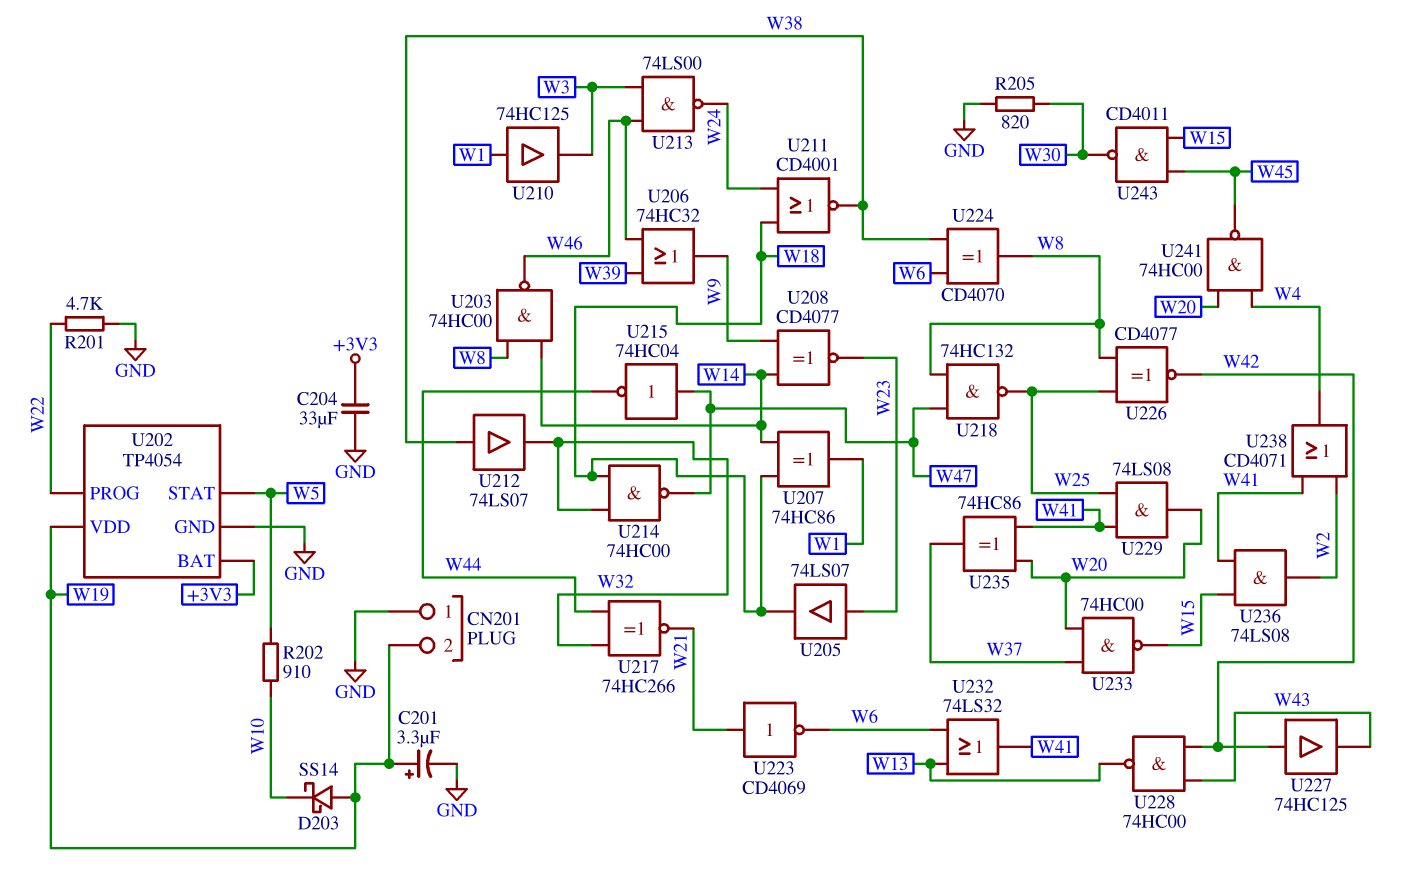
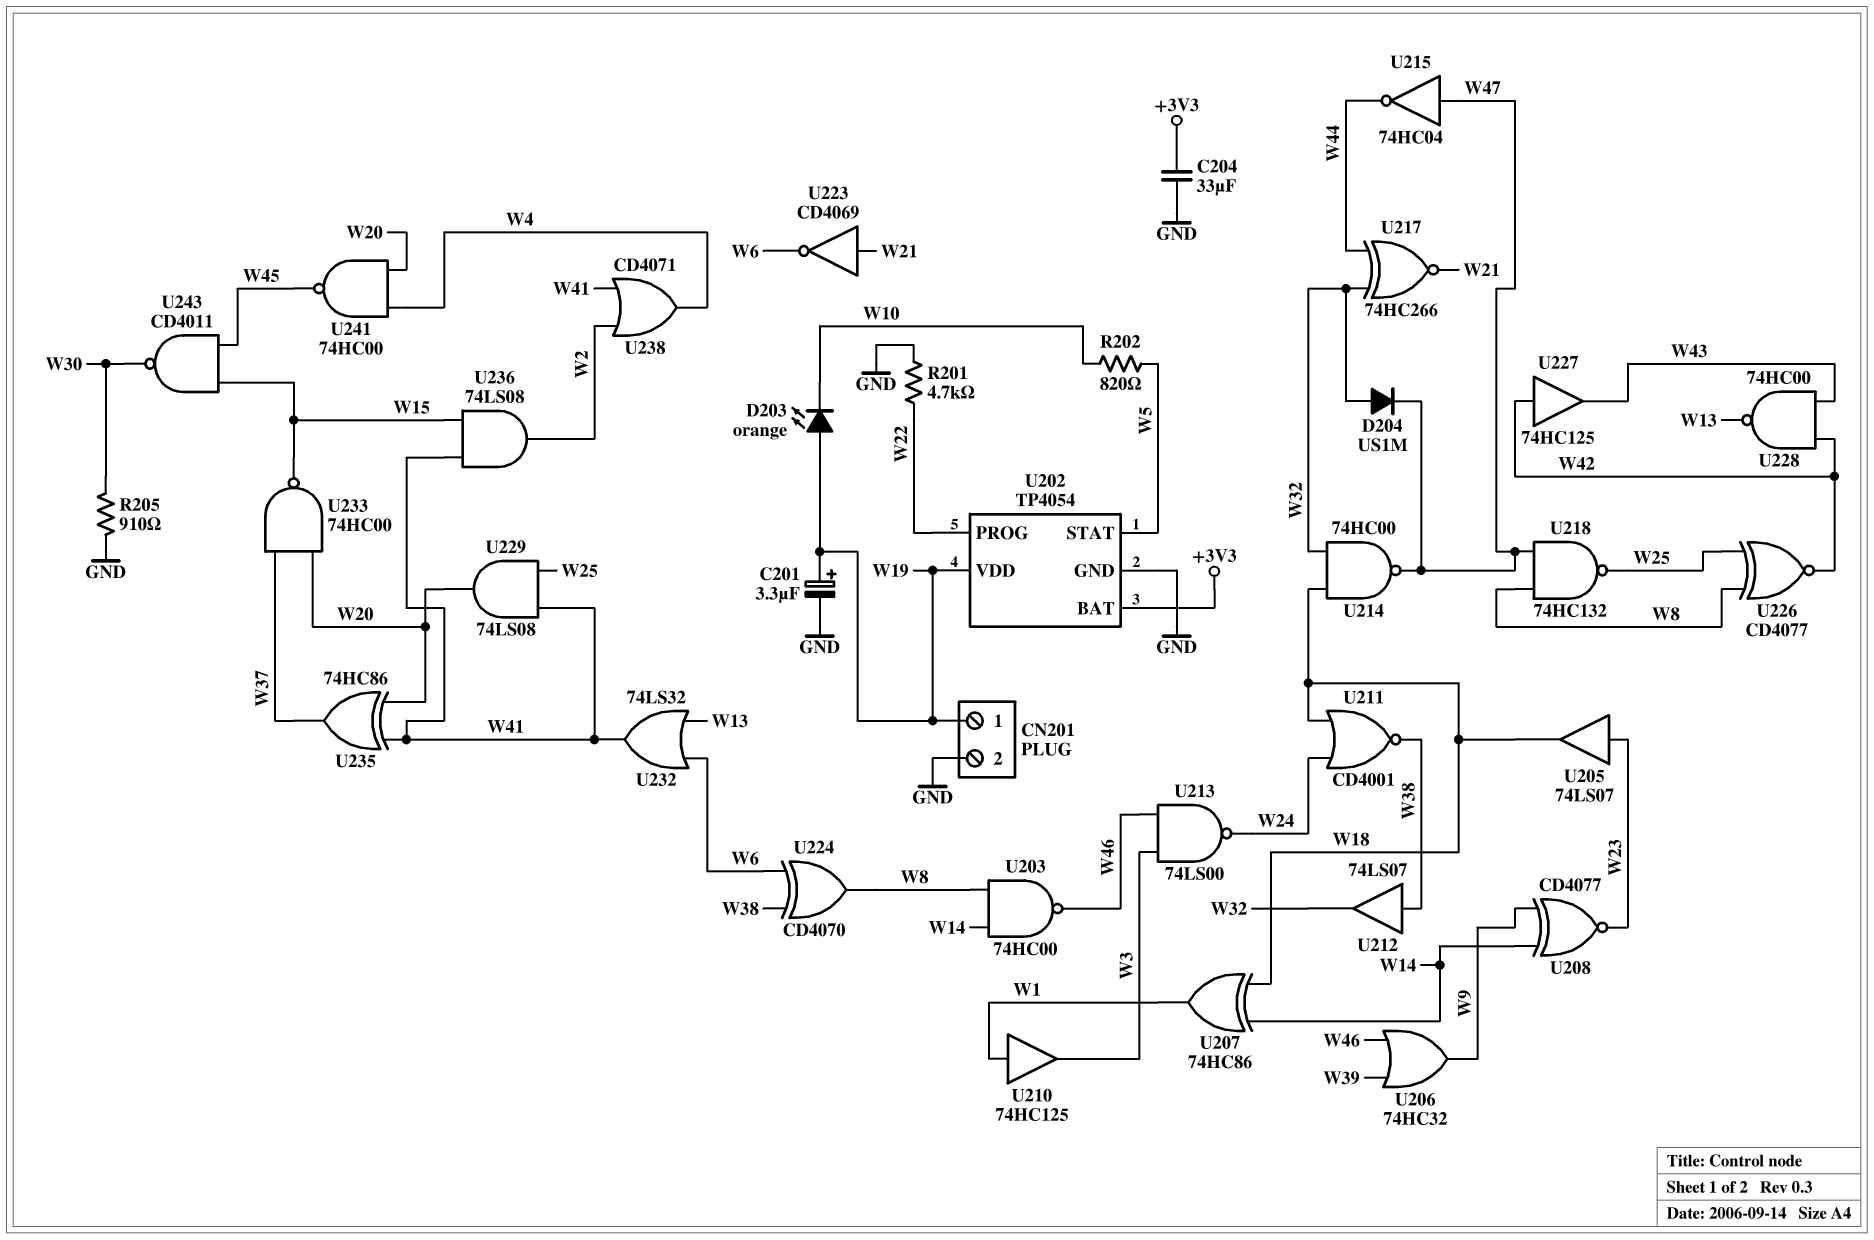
CN201 pin 1: GND -> W19
CN201 pin 2: W19 -> GND
D203: schottky SS14 (A W19, K W10) -> LED orange (A W19, K W10)
D204: none -> diode US1M (A W32, K W47)
R202: 910 (W5, W10) -> 820 (W5, W10)
R205: 820 (GND, W30) -> 910 (GND, W30)

